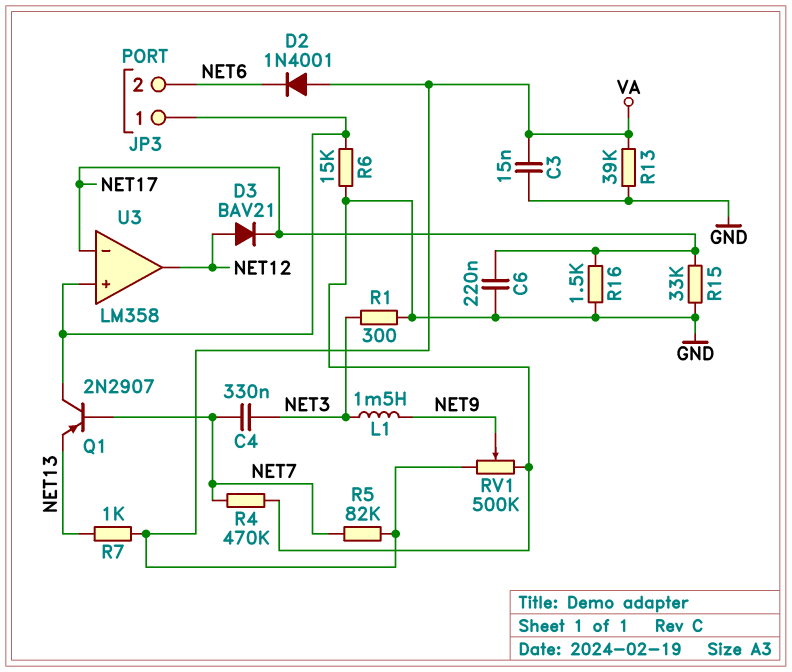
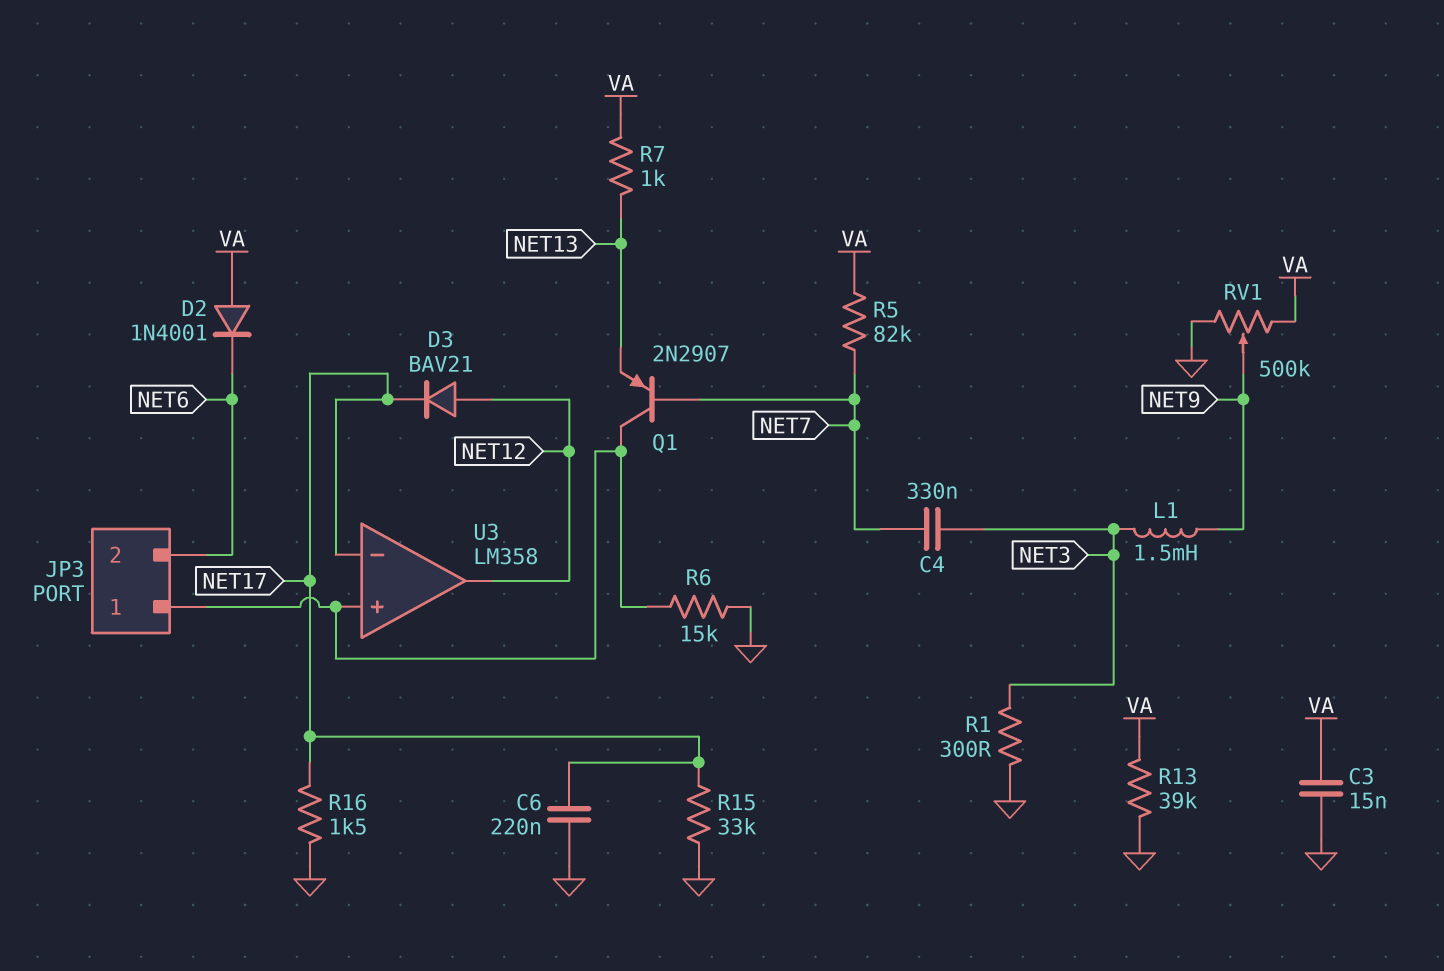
R4: 470k (GND, NET7) -> none

